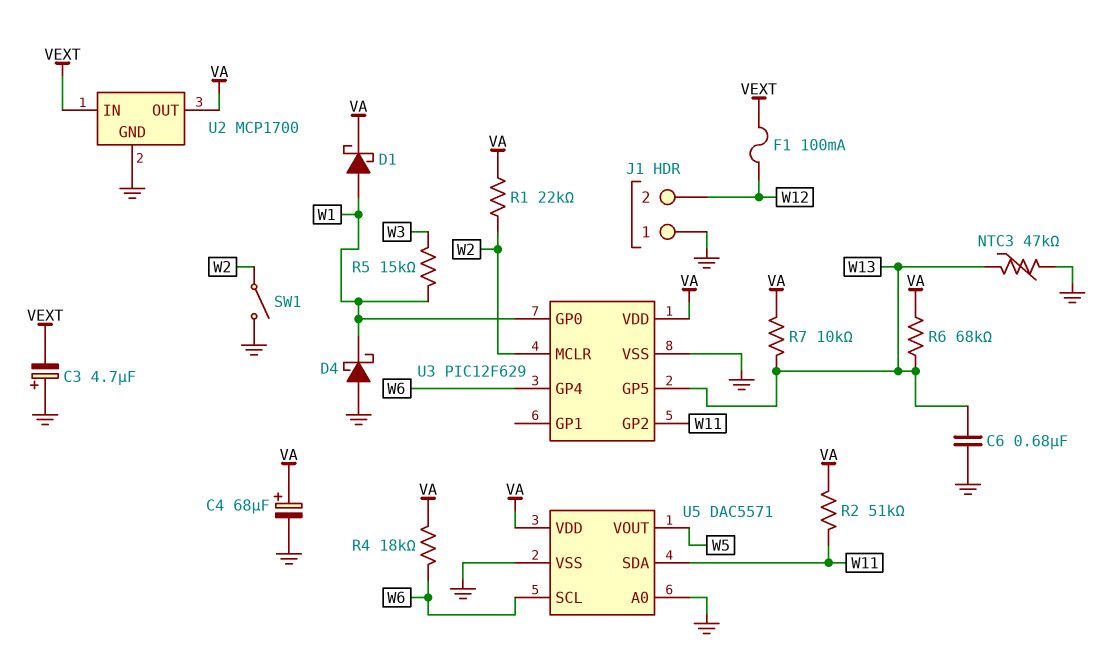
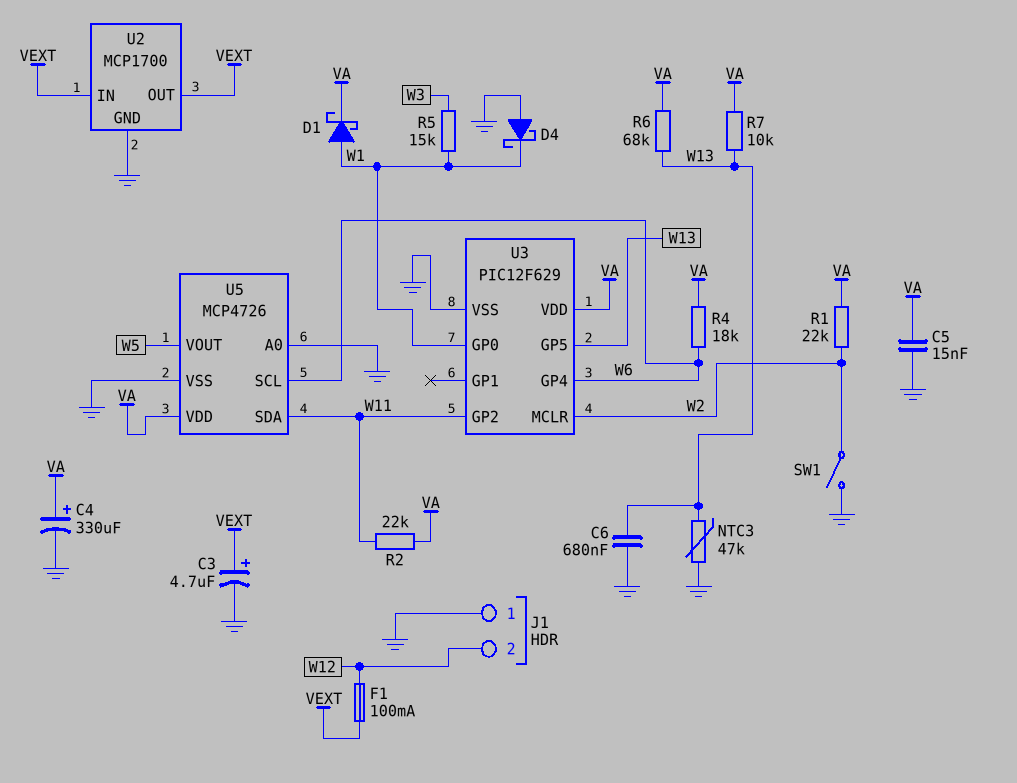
C3: 4.7uF (plus GND, minus VEXT) -> 4.7uF (plus VEXT, minus GND)
C4: 68uF (plus VA, minus GND) -> 330uF (plus VA, minus GND)
C5: none -> 15nF (GND, VA)
R2: 51k (VA, W11) -> 22k (VA, W11)
U2 pin OUT: VA -> VEXT
U5: DAC5571 -> MCP4726

